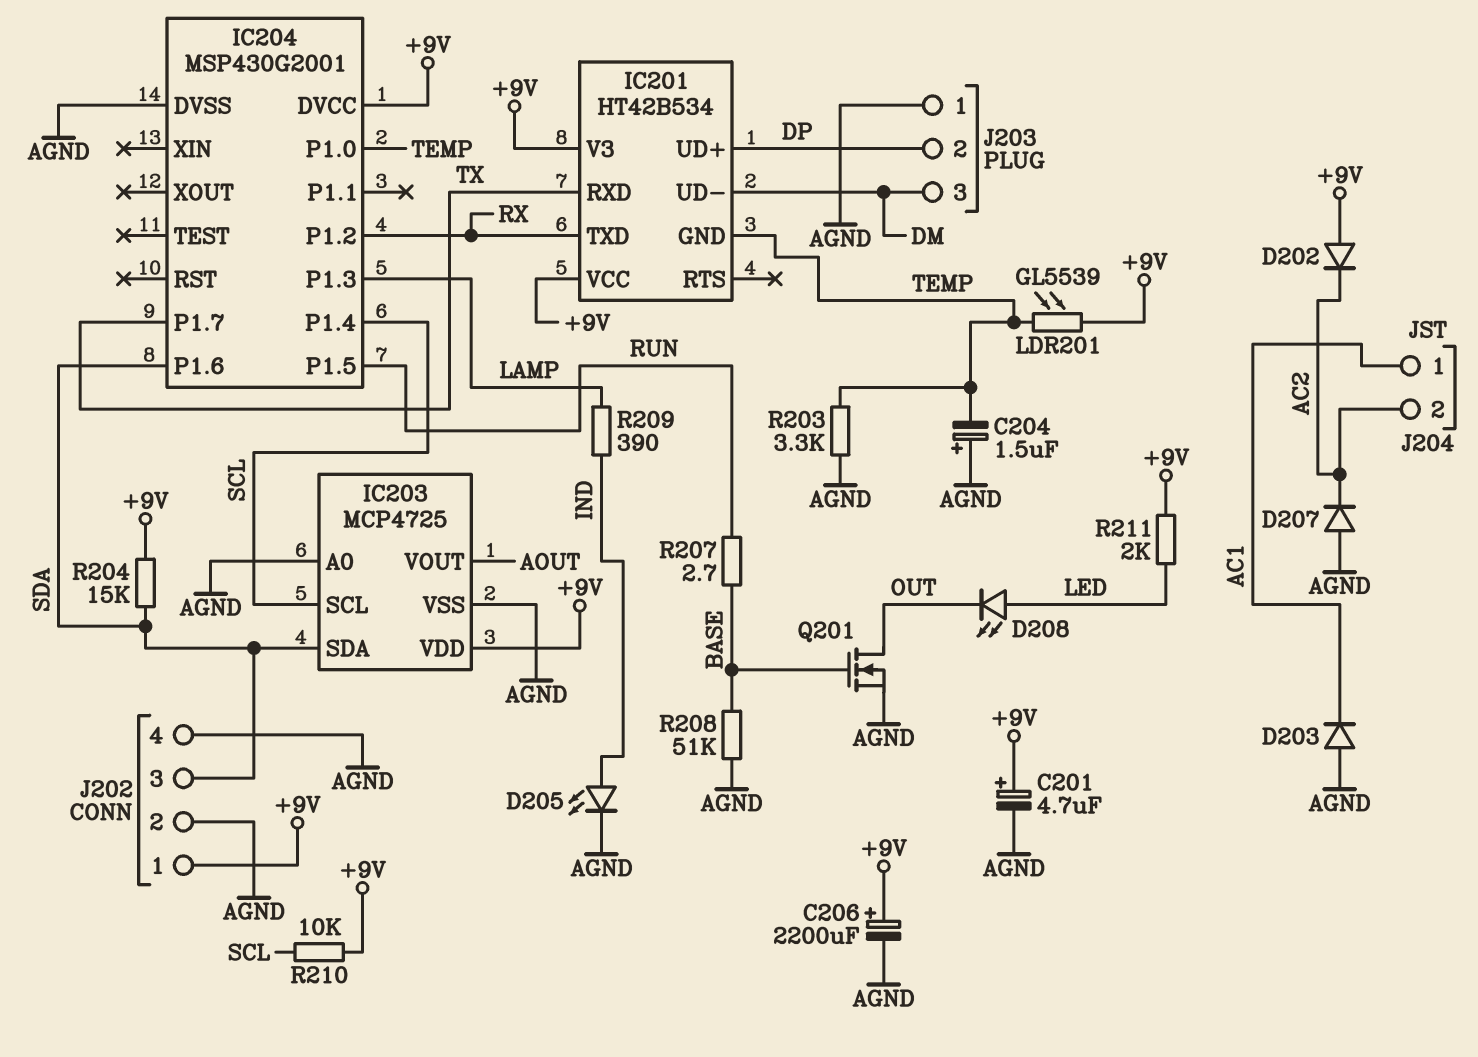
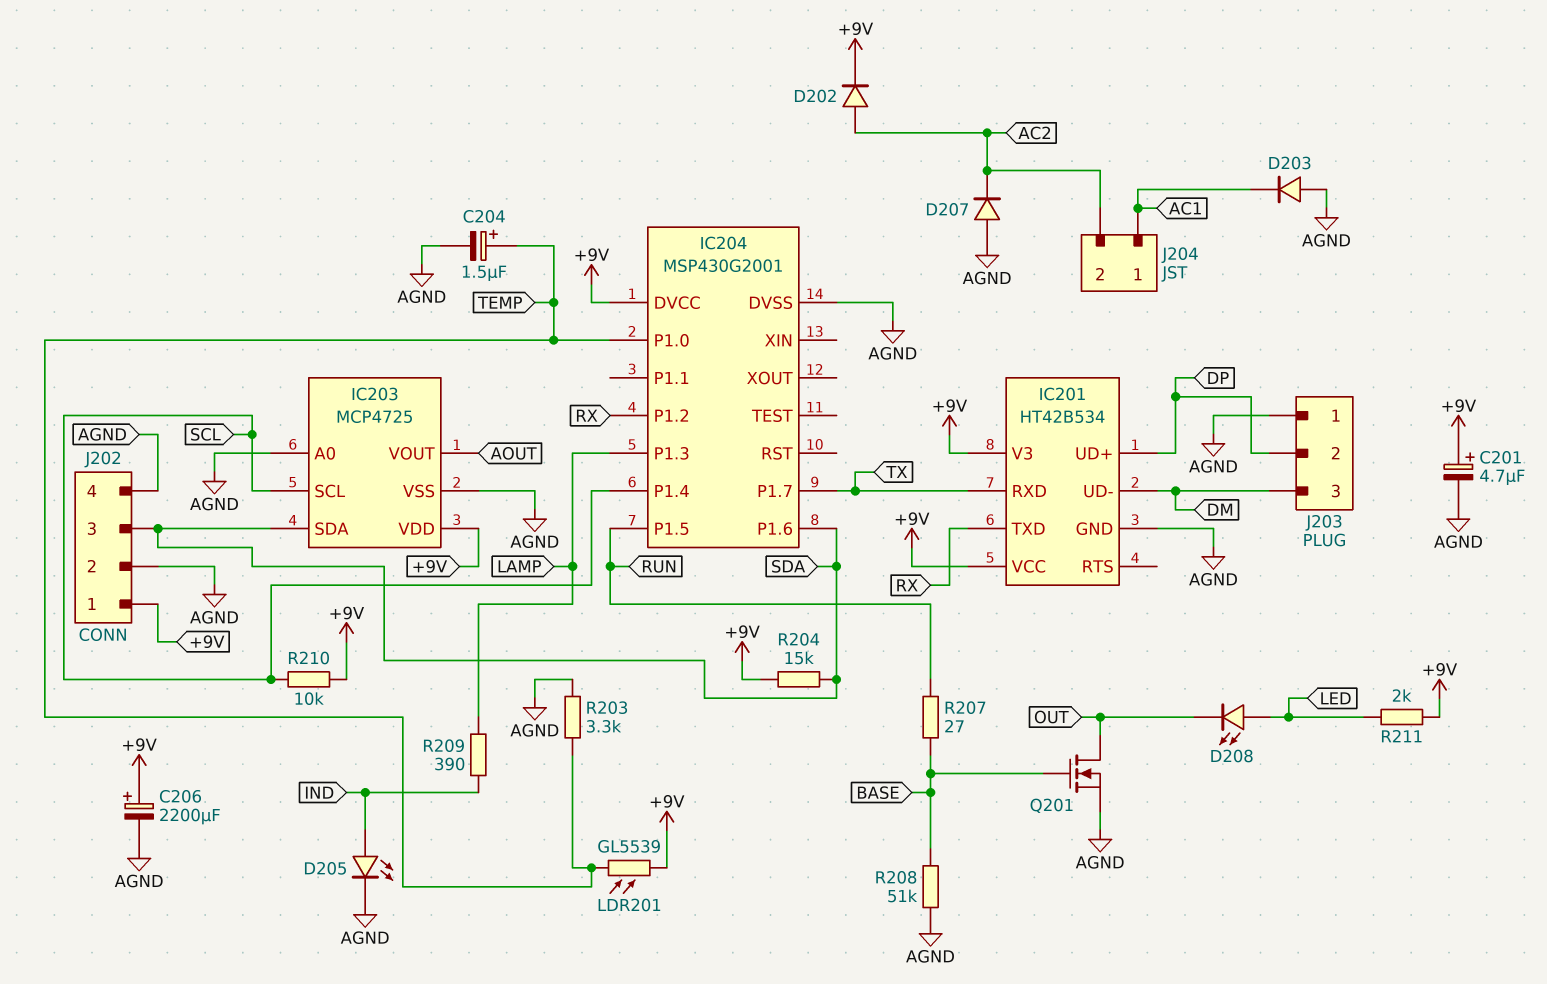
C204: 1.5uF (plus AGND, minus TEMP) -> 1.5uF (plus TEMP, minus AGND)
D202: diode (A +9V, K AC2) -> diode (A AC2, K +9V)
IC201 pin GND: TEMP -> AGND
R207: 2.7 (BASE, RUN) -> 27 (BASE, RUN)

